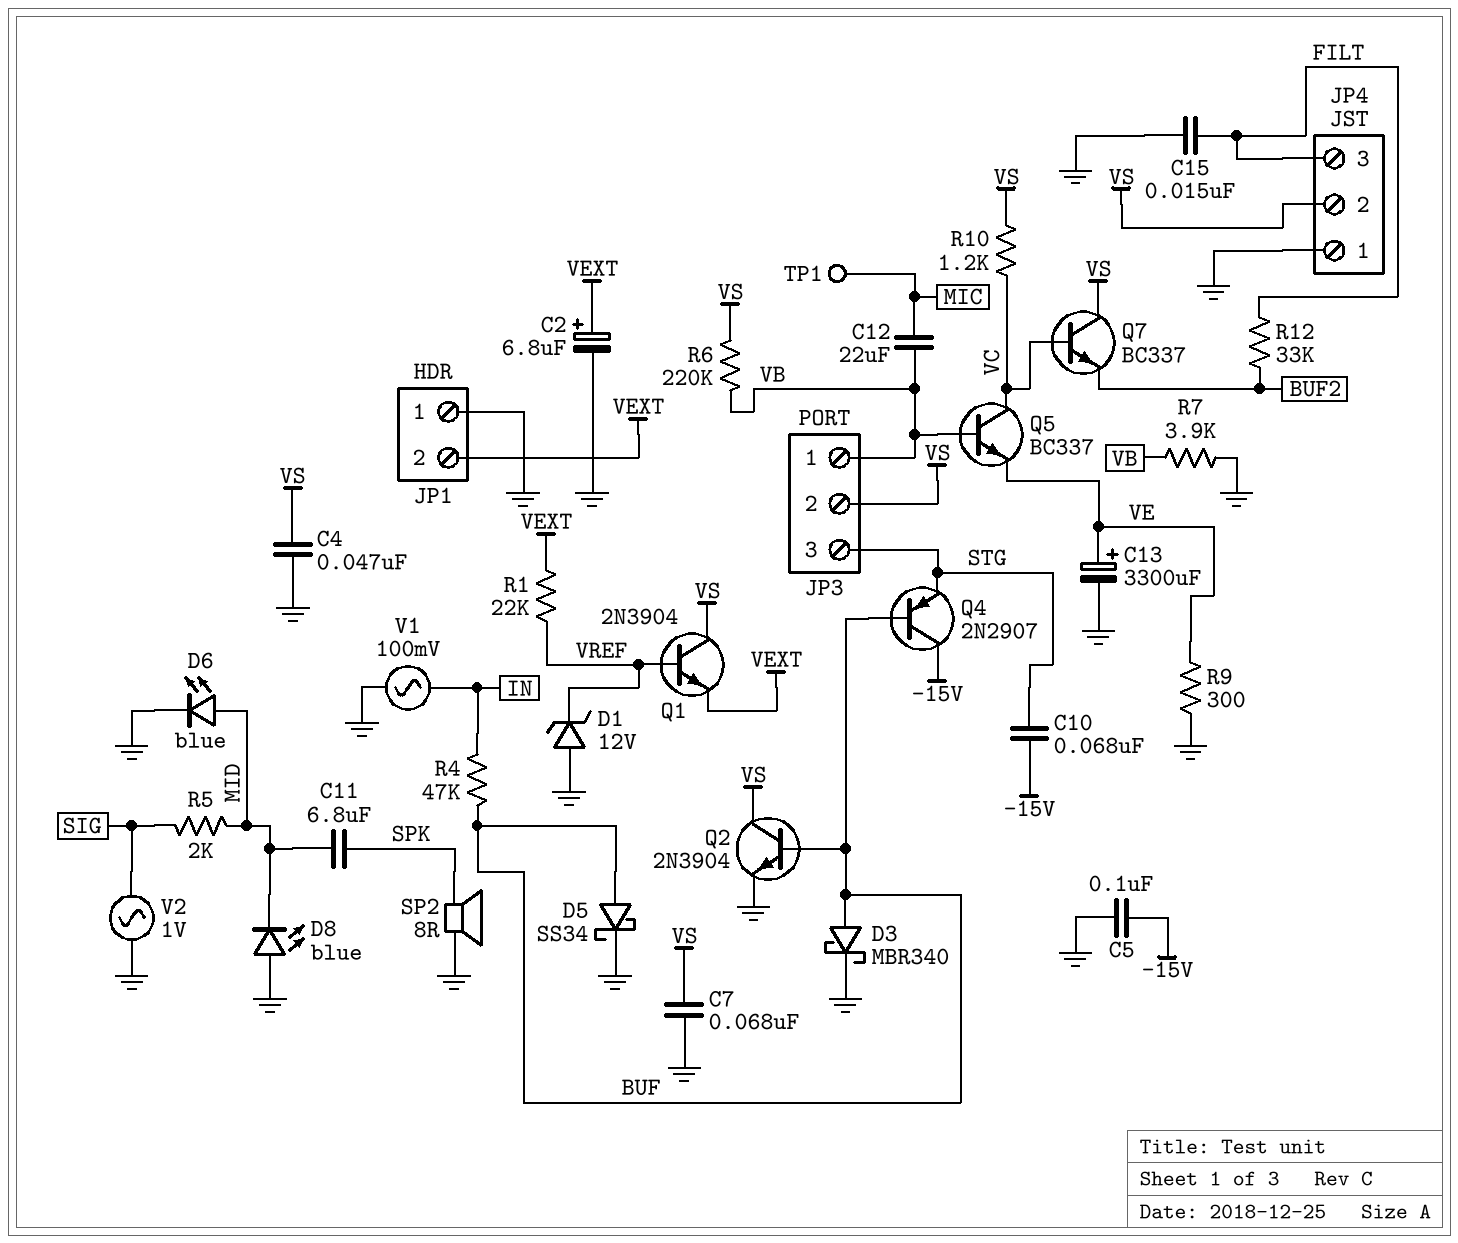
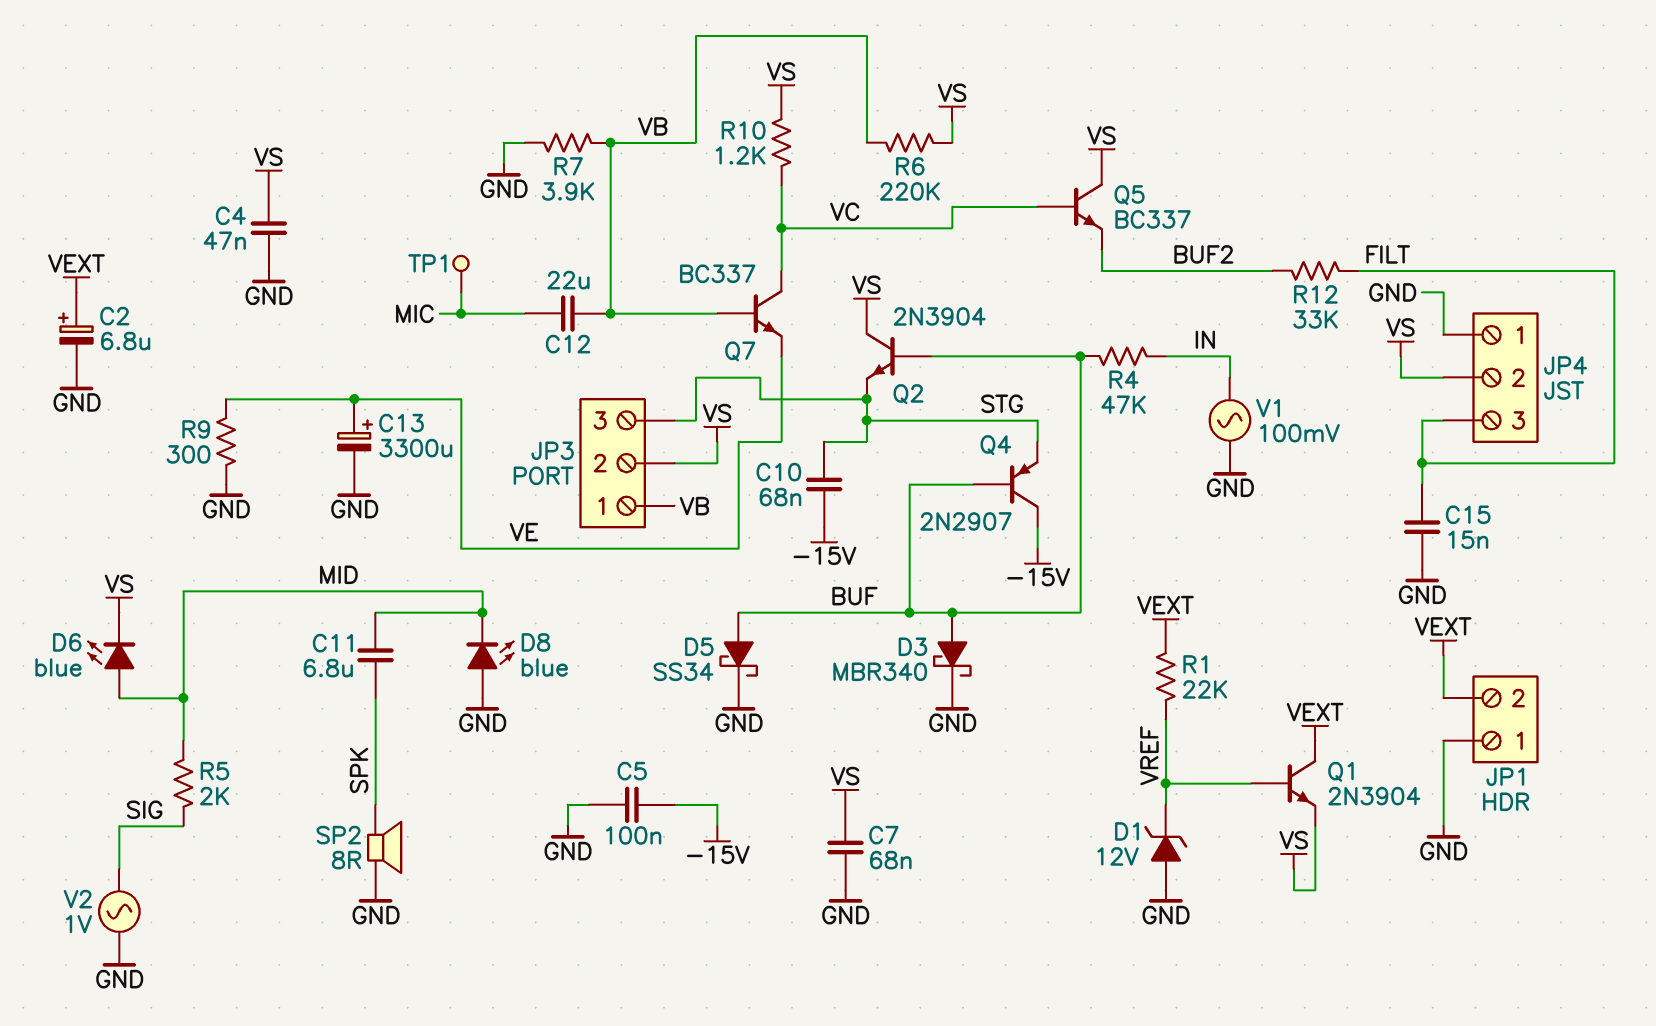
D6: LED blue (A MID, K GND) -> LED blue (A MID, K VS)
Q1: NPN 2N3904 (B VREF, C VS, E VEXT) -> NPN 2N3904 (B VREF, C VEXT, E VS)
Q2: NPN 2N3904 (B BUF, C VS, E GND) -> NPN 2N3904 (B BUF, C VS, E STG)
Q5: NPN BC337 (B VB, C VC, E VE) -> NPN BC337 (B VC, C VS, E BUF2)
Q7: NPN BC337 (B VC, C VS, E BUF2) -> NPN BC337 (B VB, C VC, E VE)

